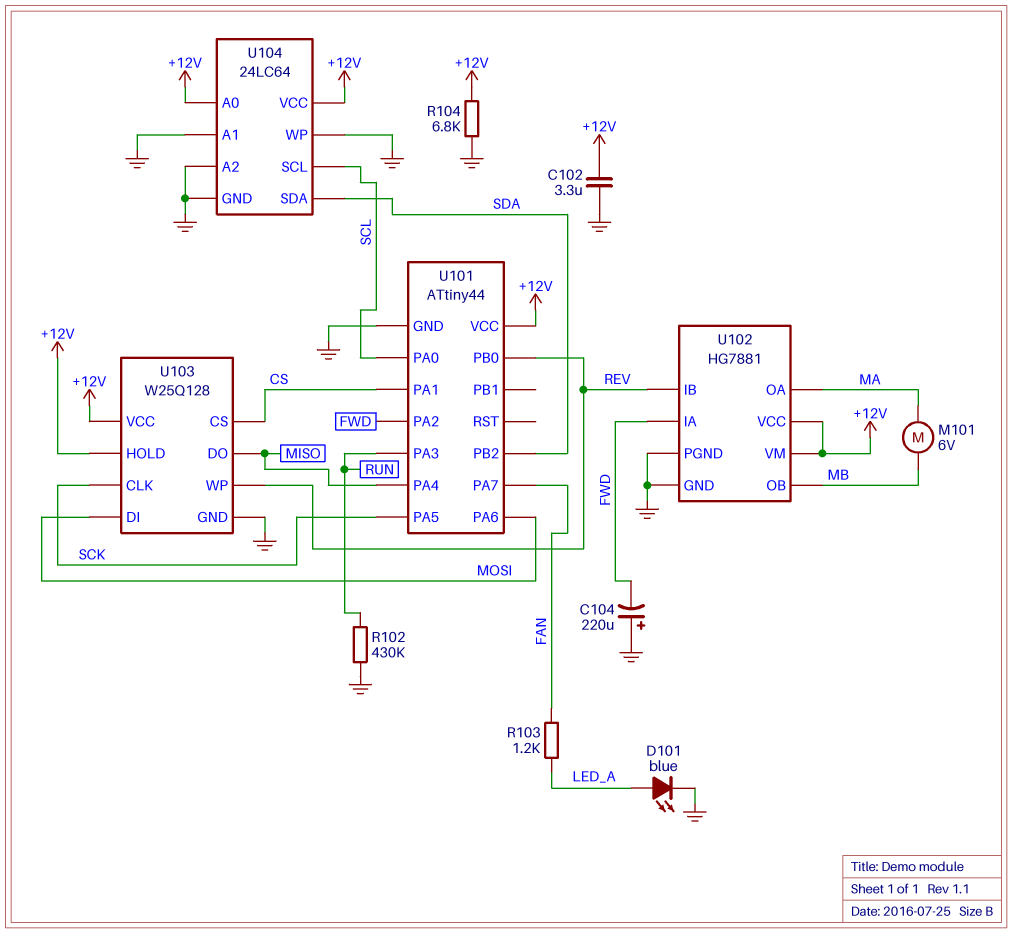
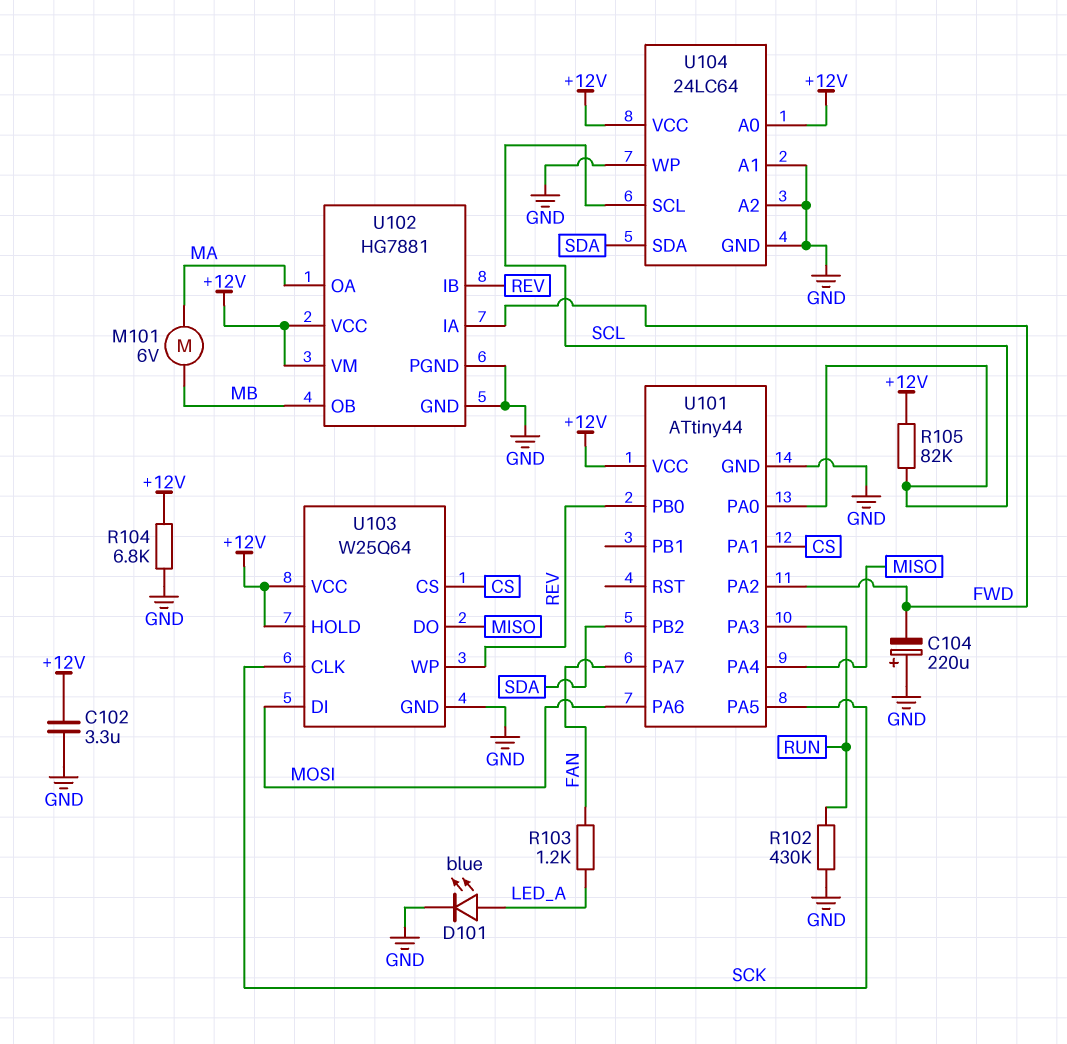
R105: none -> 82k (+12V, SCL)
U103: W25Q128 -> W25Q64

